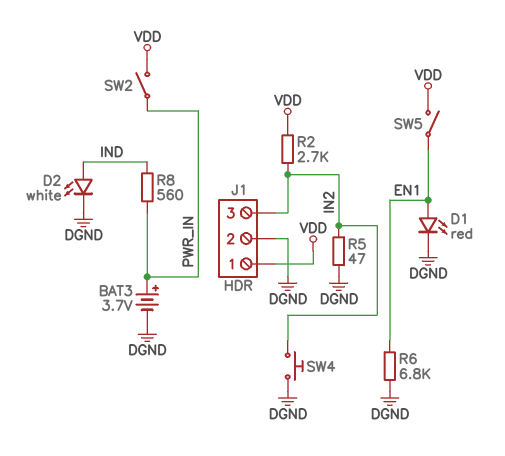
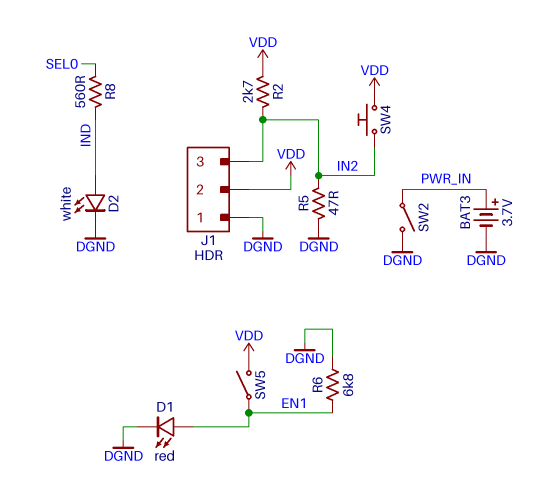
J1 pin 1: VDD -> DGND
J1 pin 2: DGND -> VDD
R8: 560 (IND, PWR_IN) -> 560 (IND, SEL0)
SW2: switch (PWR_IN, VDD) -> switch (DGND, PWR_IN)
SW4: button (DGND, IN2) -> button (IN2, VDD)

